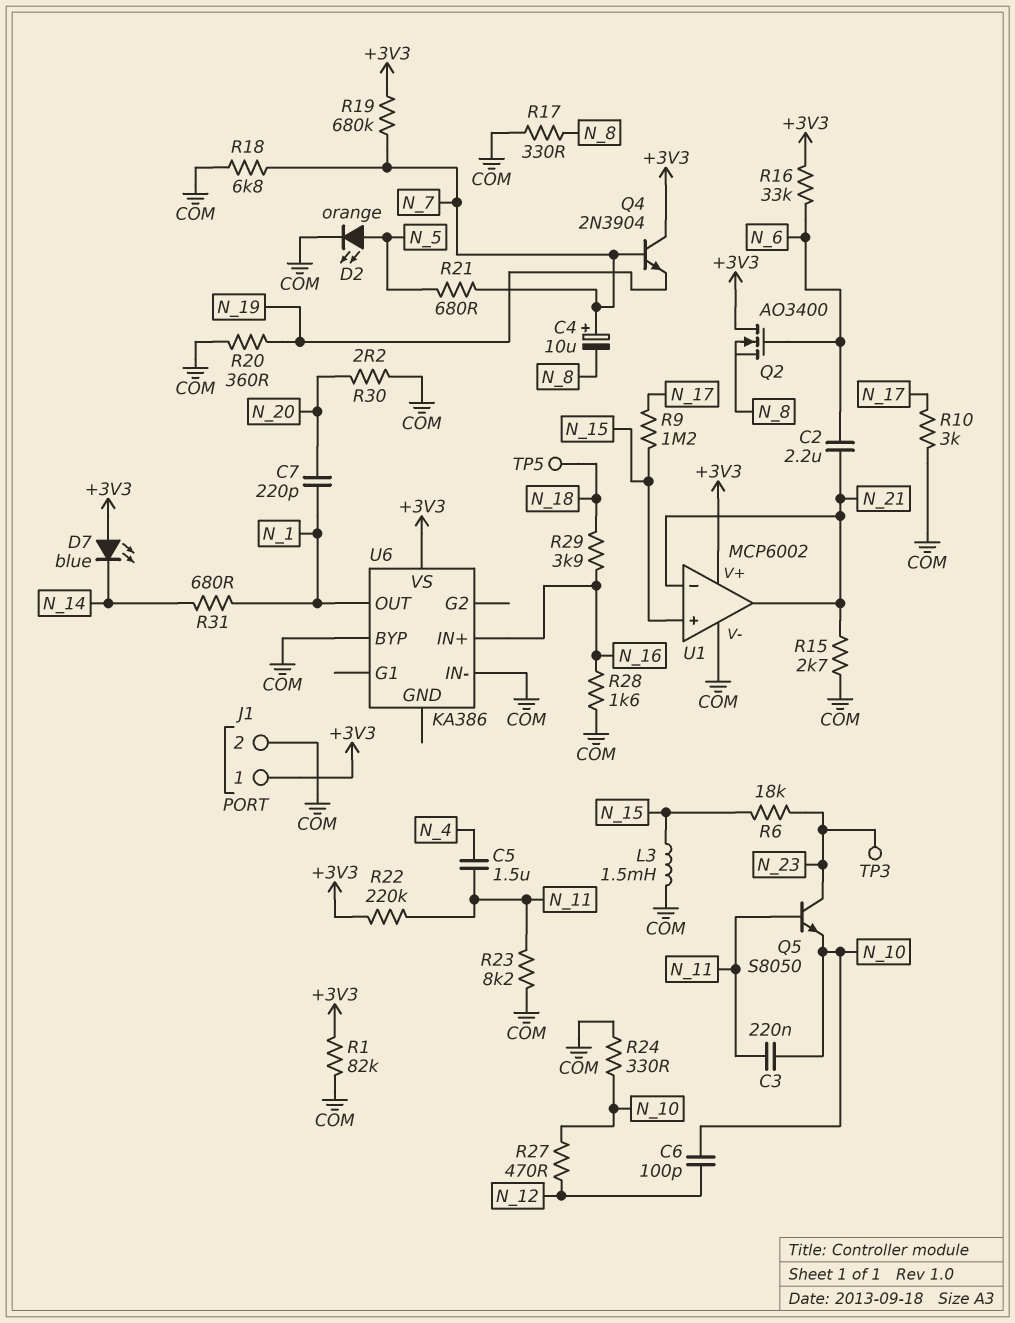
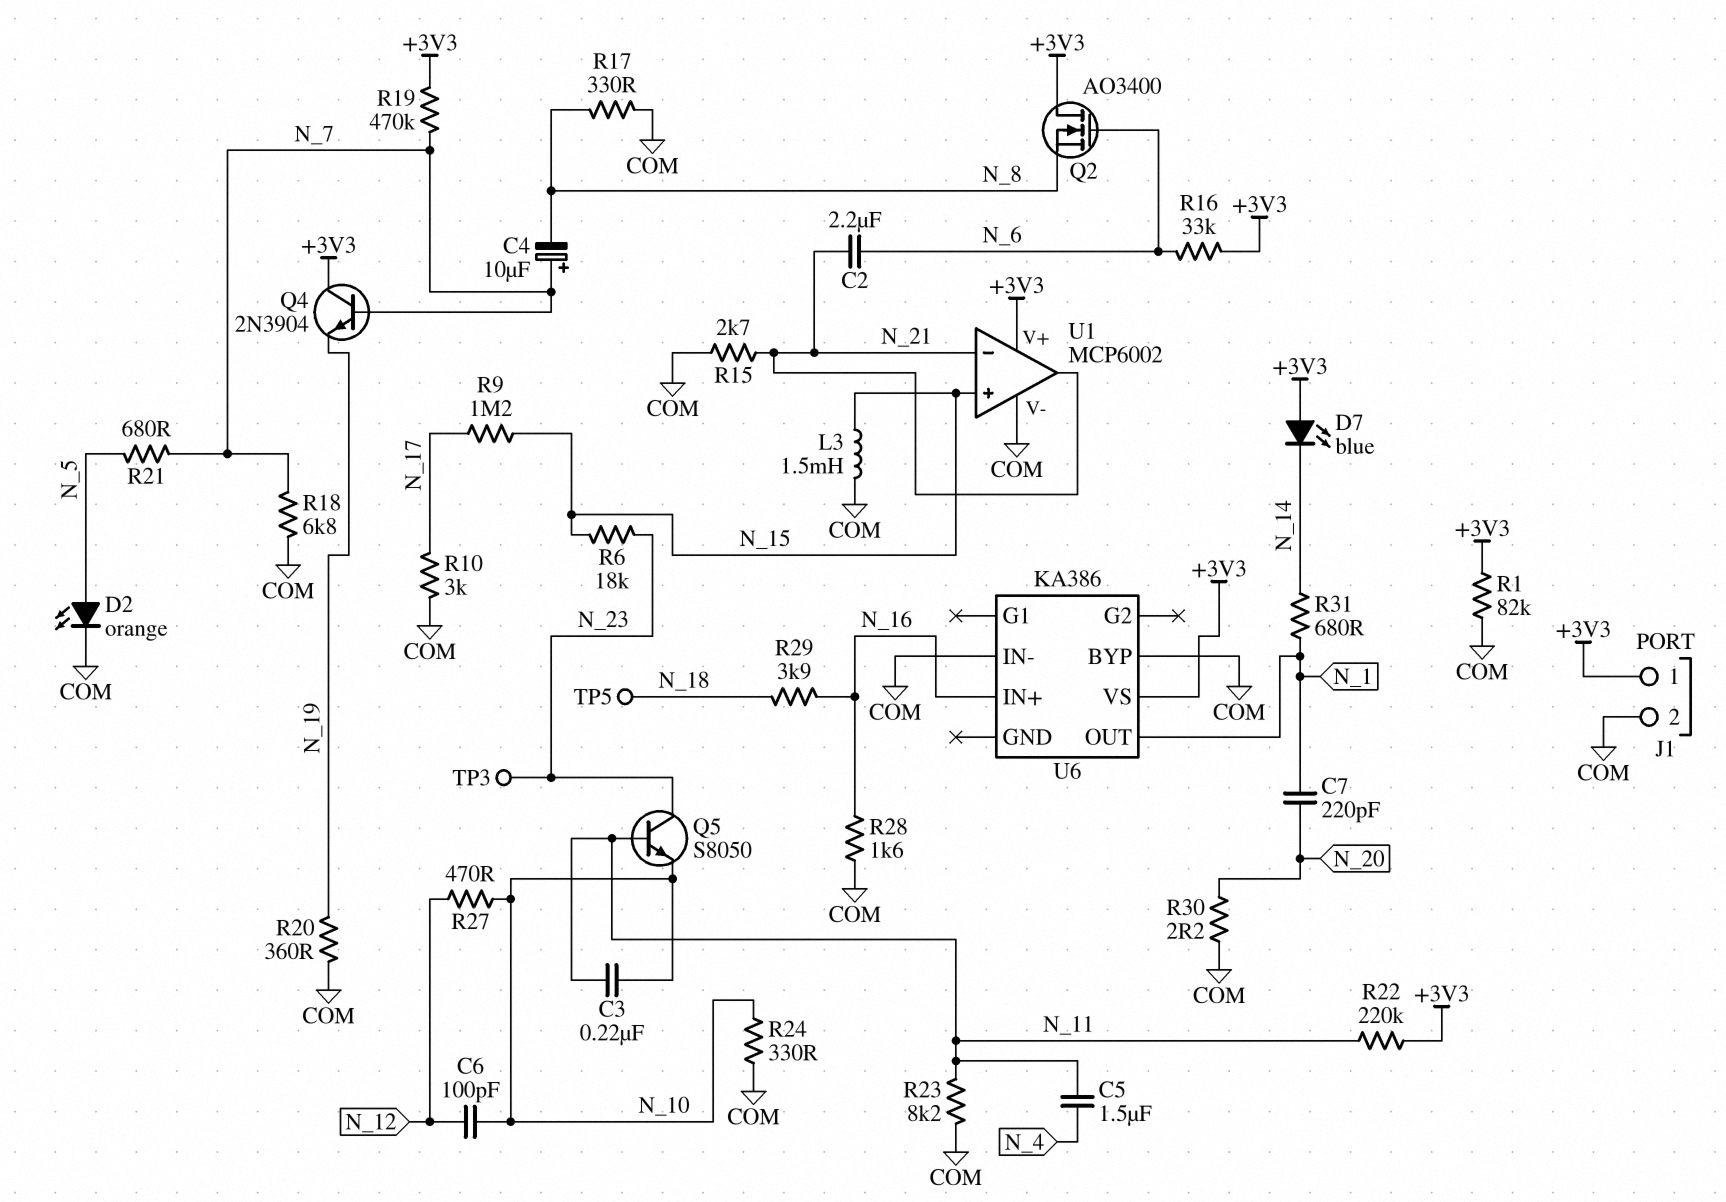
R19: 680k (+3V3, N_7) -> 470k (+3V3, N_7)

